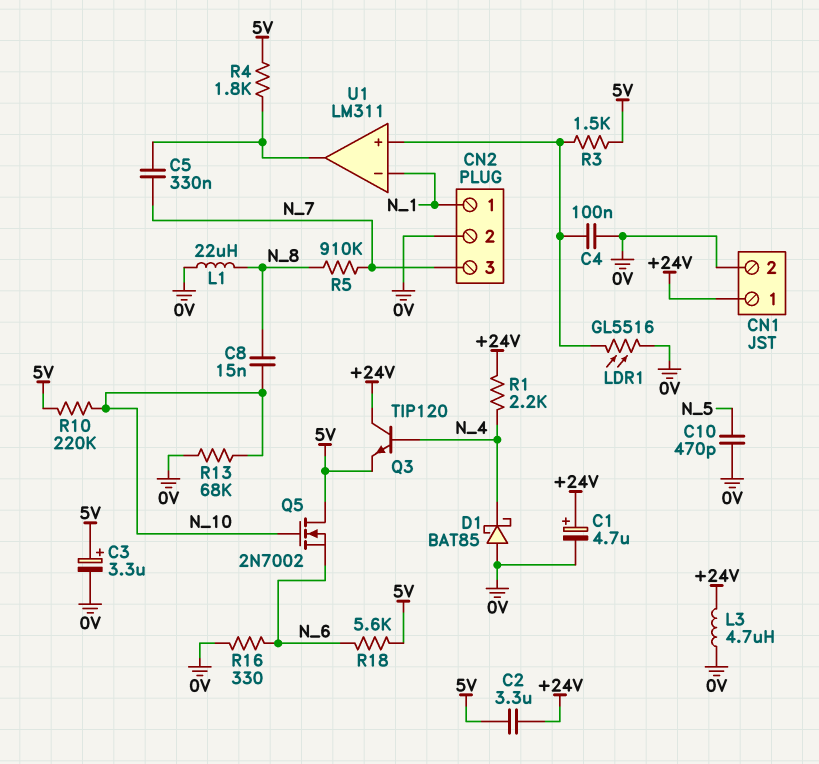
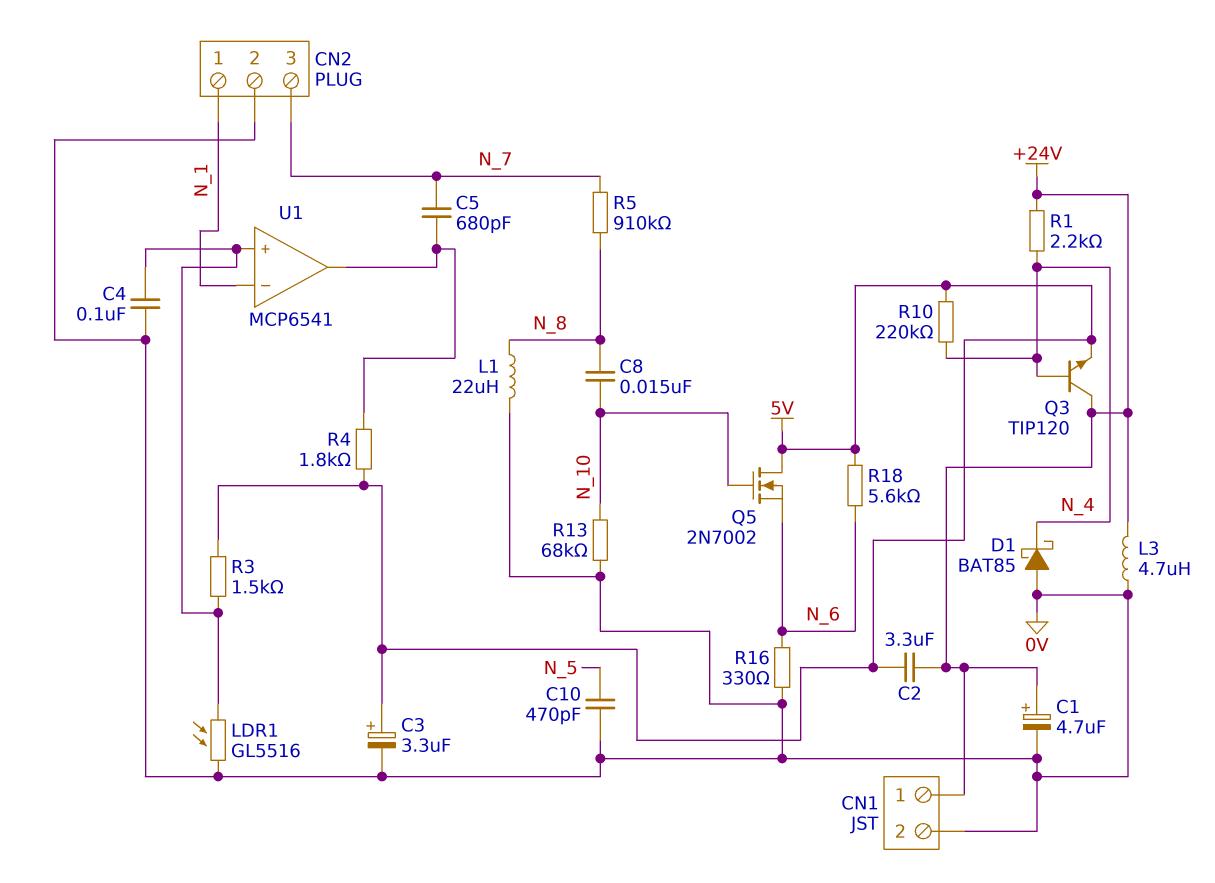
C5: 330nF (N_7, U1/out) -> 680pF (N_7, U1/out)
R10: 220k (5V, N_10) -> 220k (5V, N_4)
U1: LM311 -> MCP6541

